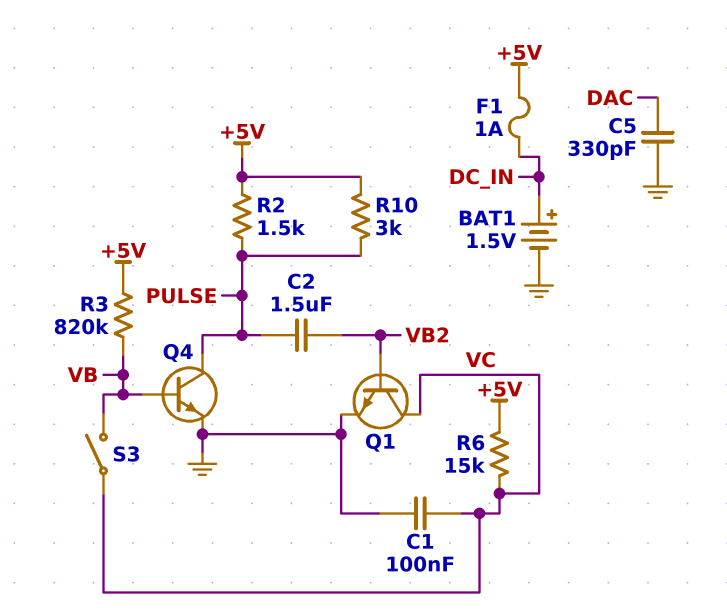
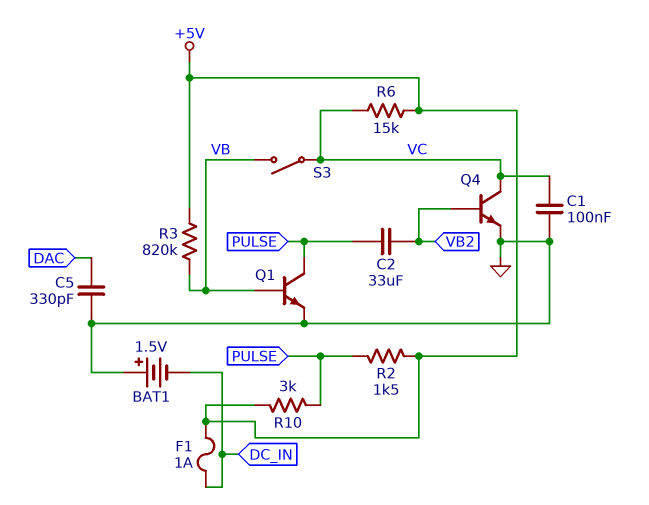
BAT1: 1.5V (plus DC_IN, minus GND) -> 1.5V (plus GND, minus DC_IN)
C2: 1.5uF (PULSE, VB2) -> 33uF (PULSE, VB2)
Q1: NPN (B VB2, C VC, E GND) -> NPN (B VB, C PULSE, E GND)
Q4: NPN (B VB, C PULSE, E GND) -> NPN (B VB2, C VC, E GND)

